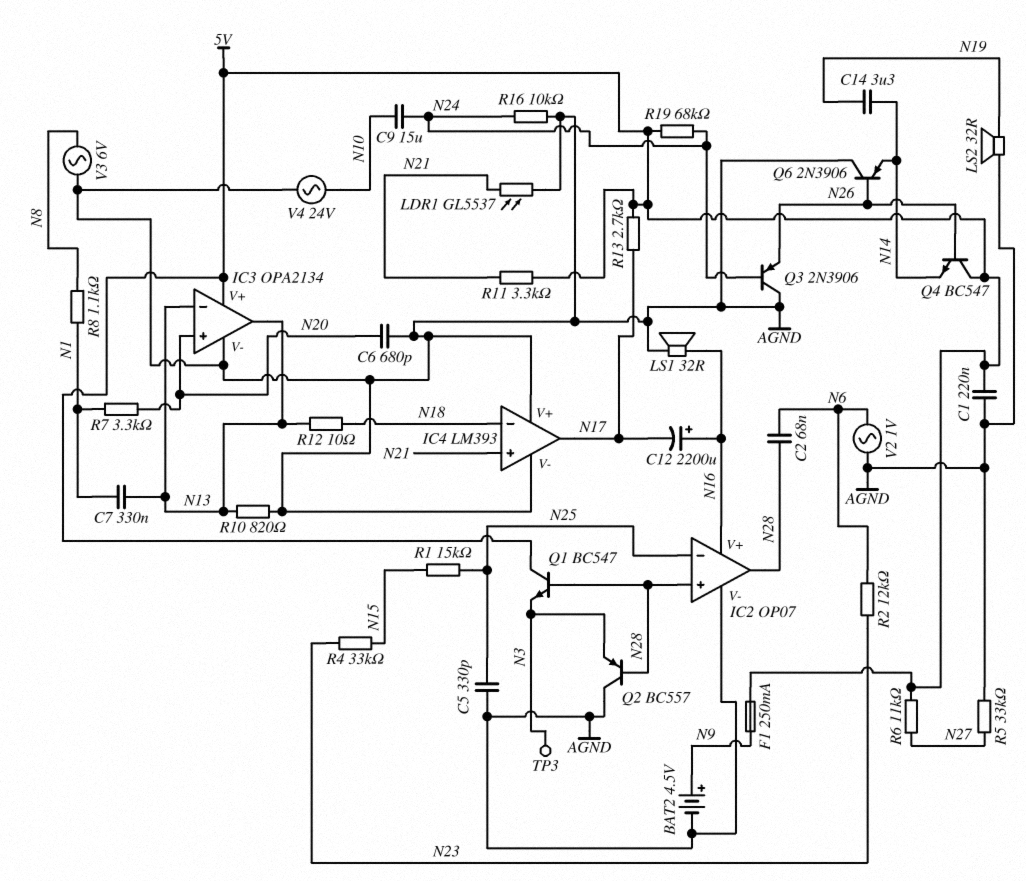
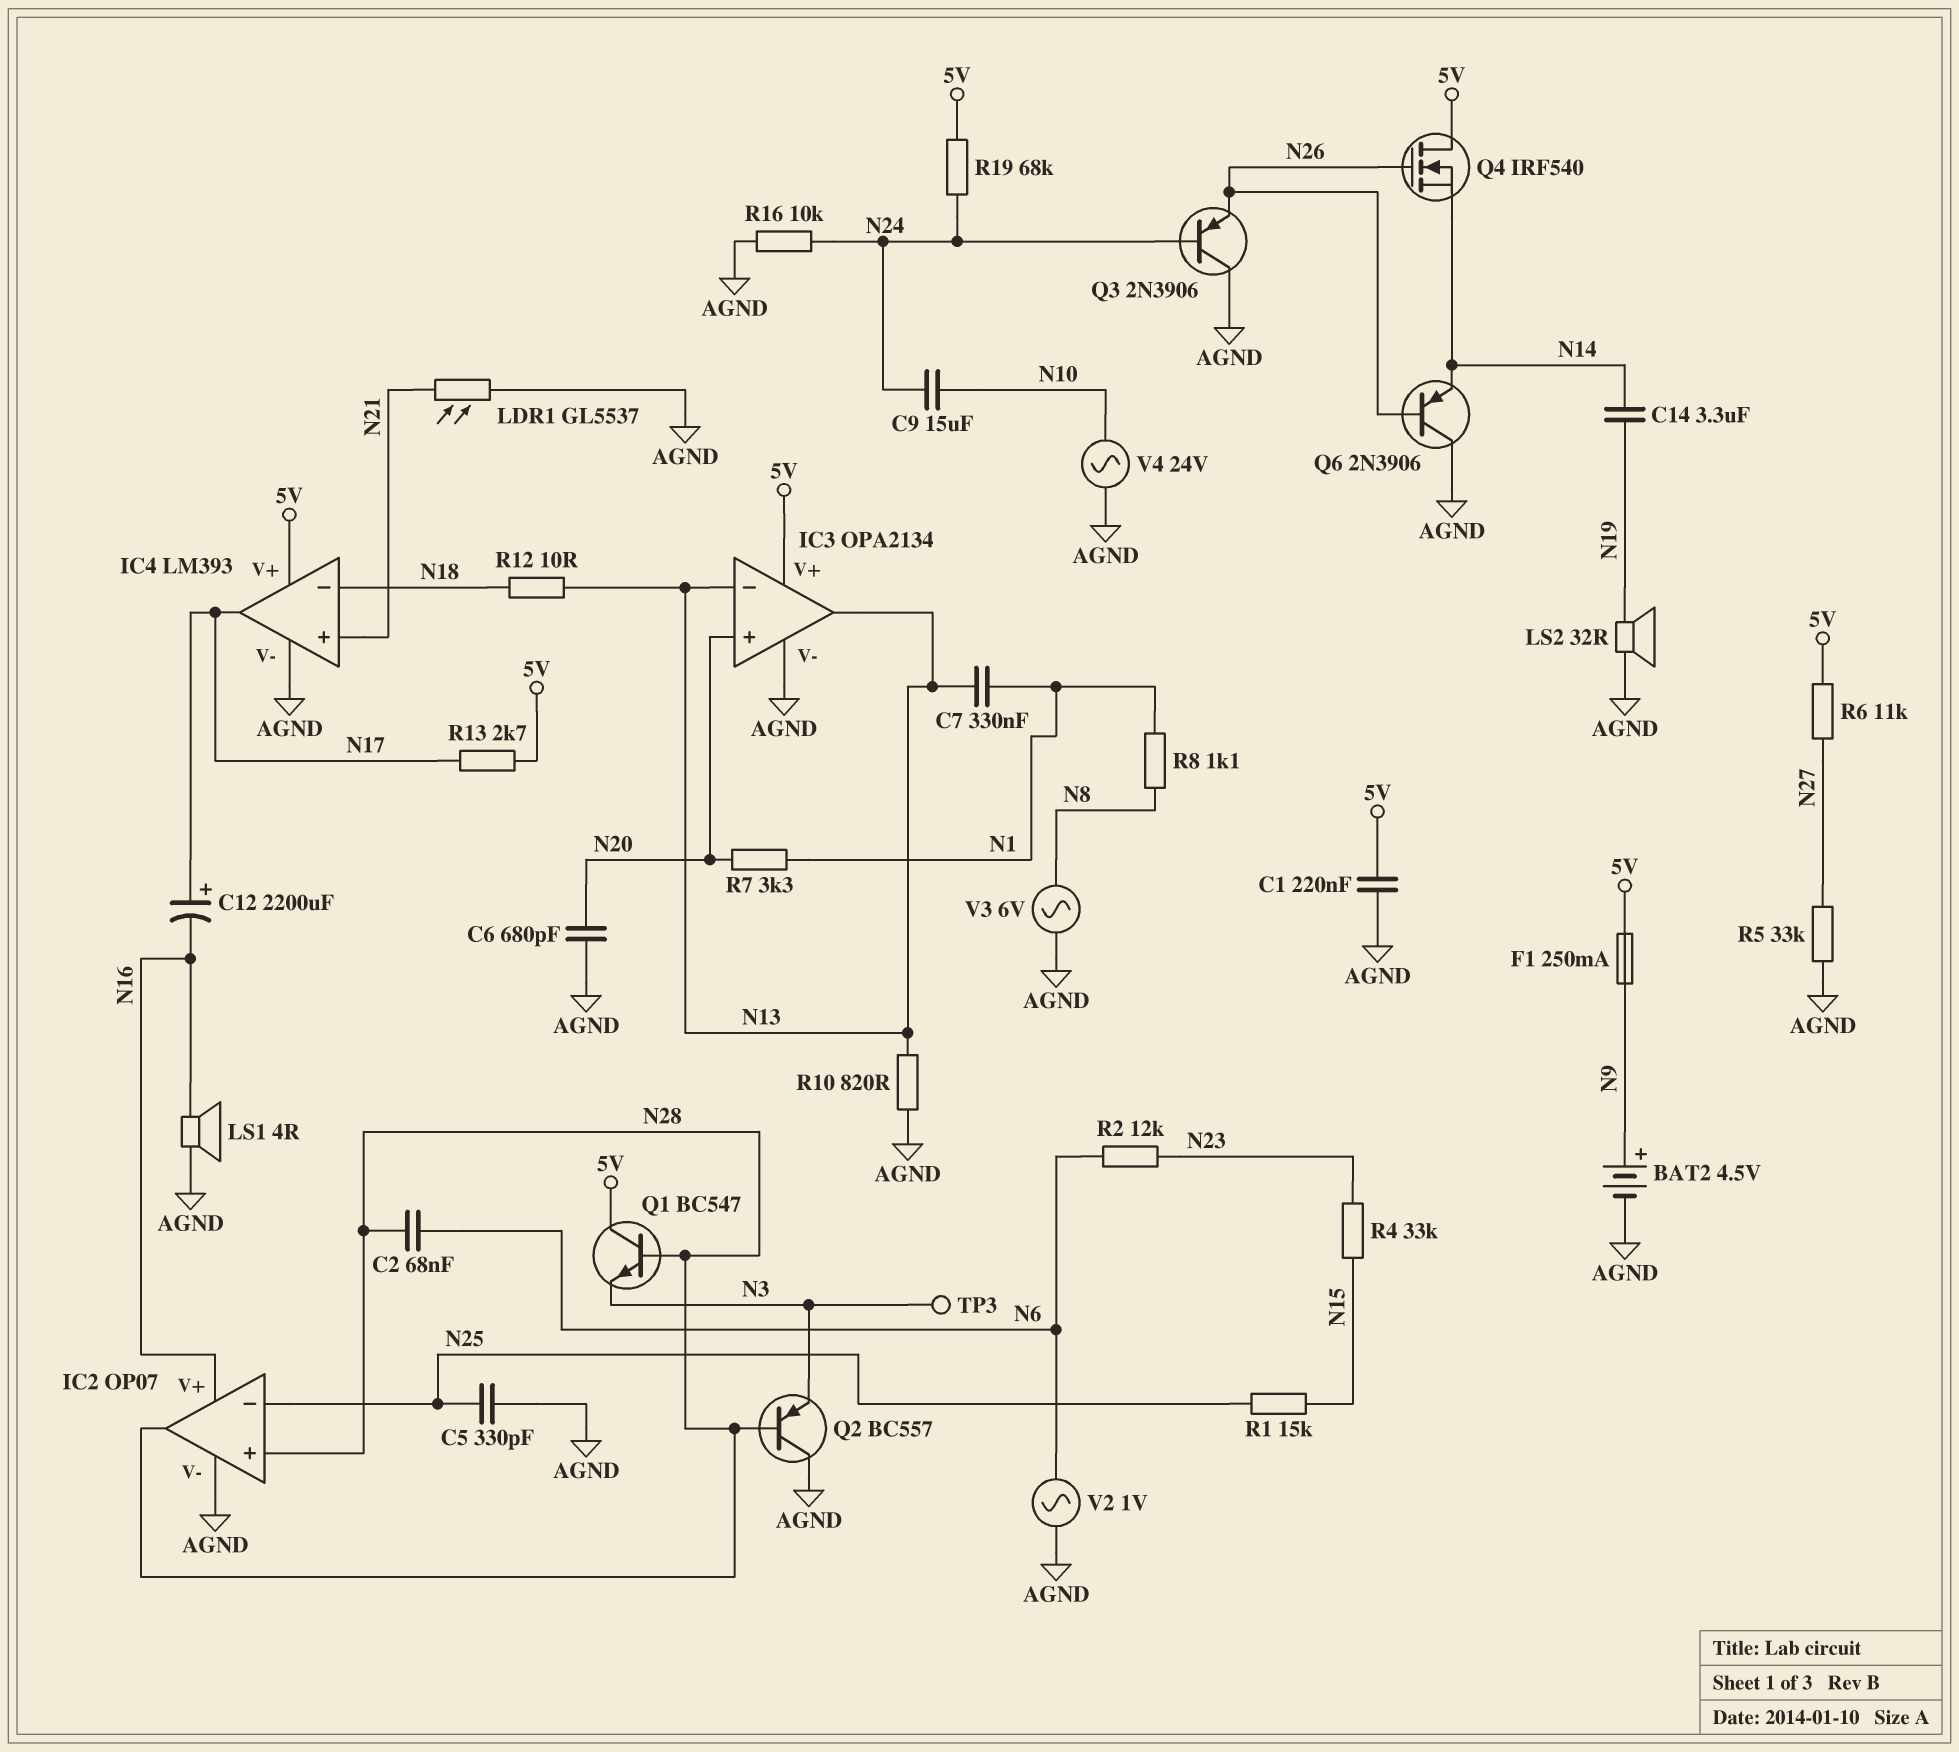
C12: 2200uF (plus N16, minus N17) -> 2200uF (plus N17, minus N16)
IC4 pin V+: AGND -> 5V
LS1: speaker 32R (AGND, N16) -> speaker 4R (AGND, N16)
Q4: NPN BC547 (B N26, C 5V, E N14) -> NMOS IRF540 (G N26, D 5V, S N14)
R11: 3.3k (5V, N21) -> none

